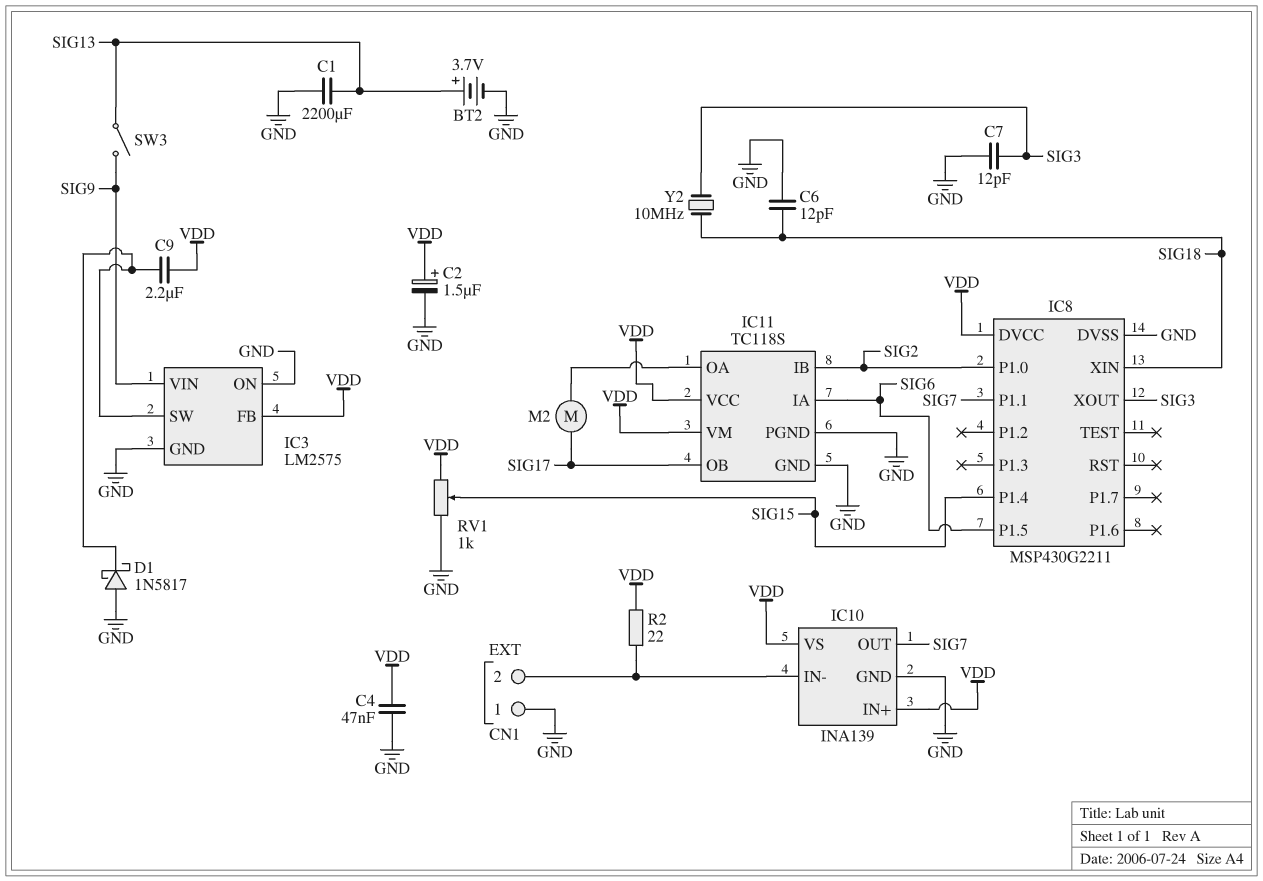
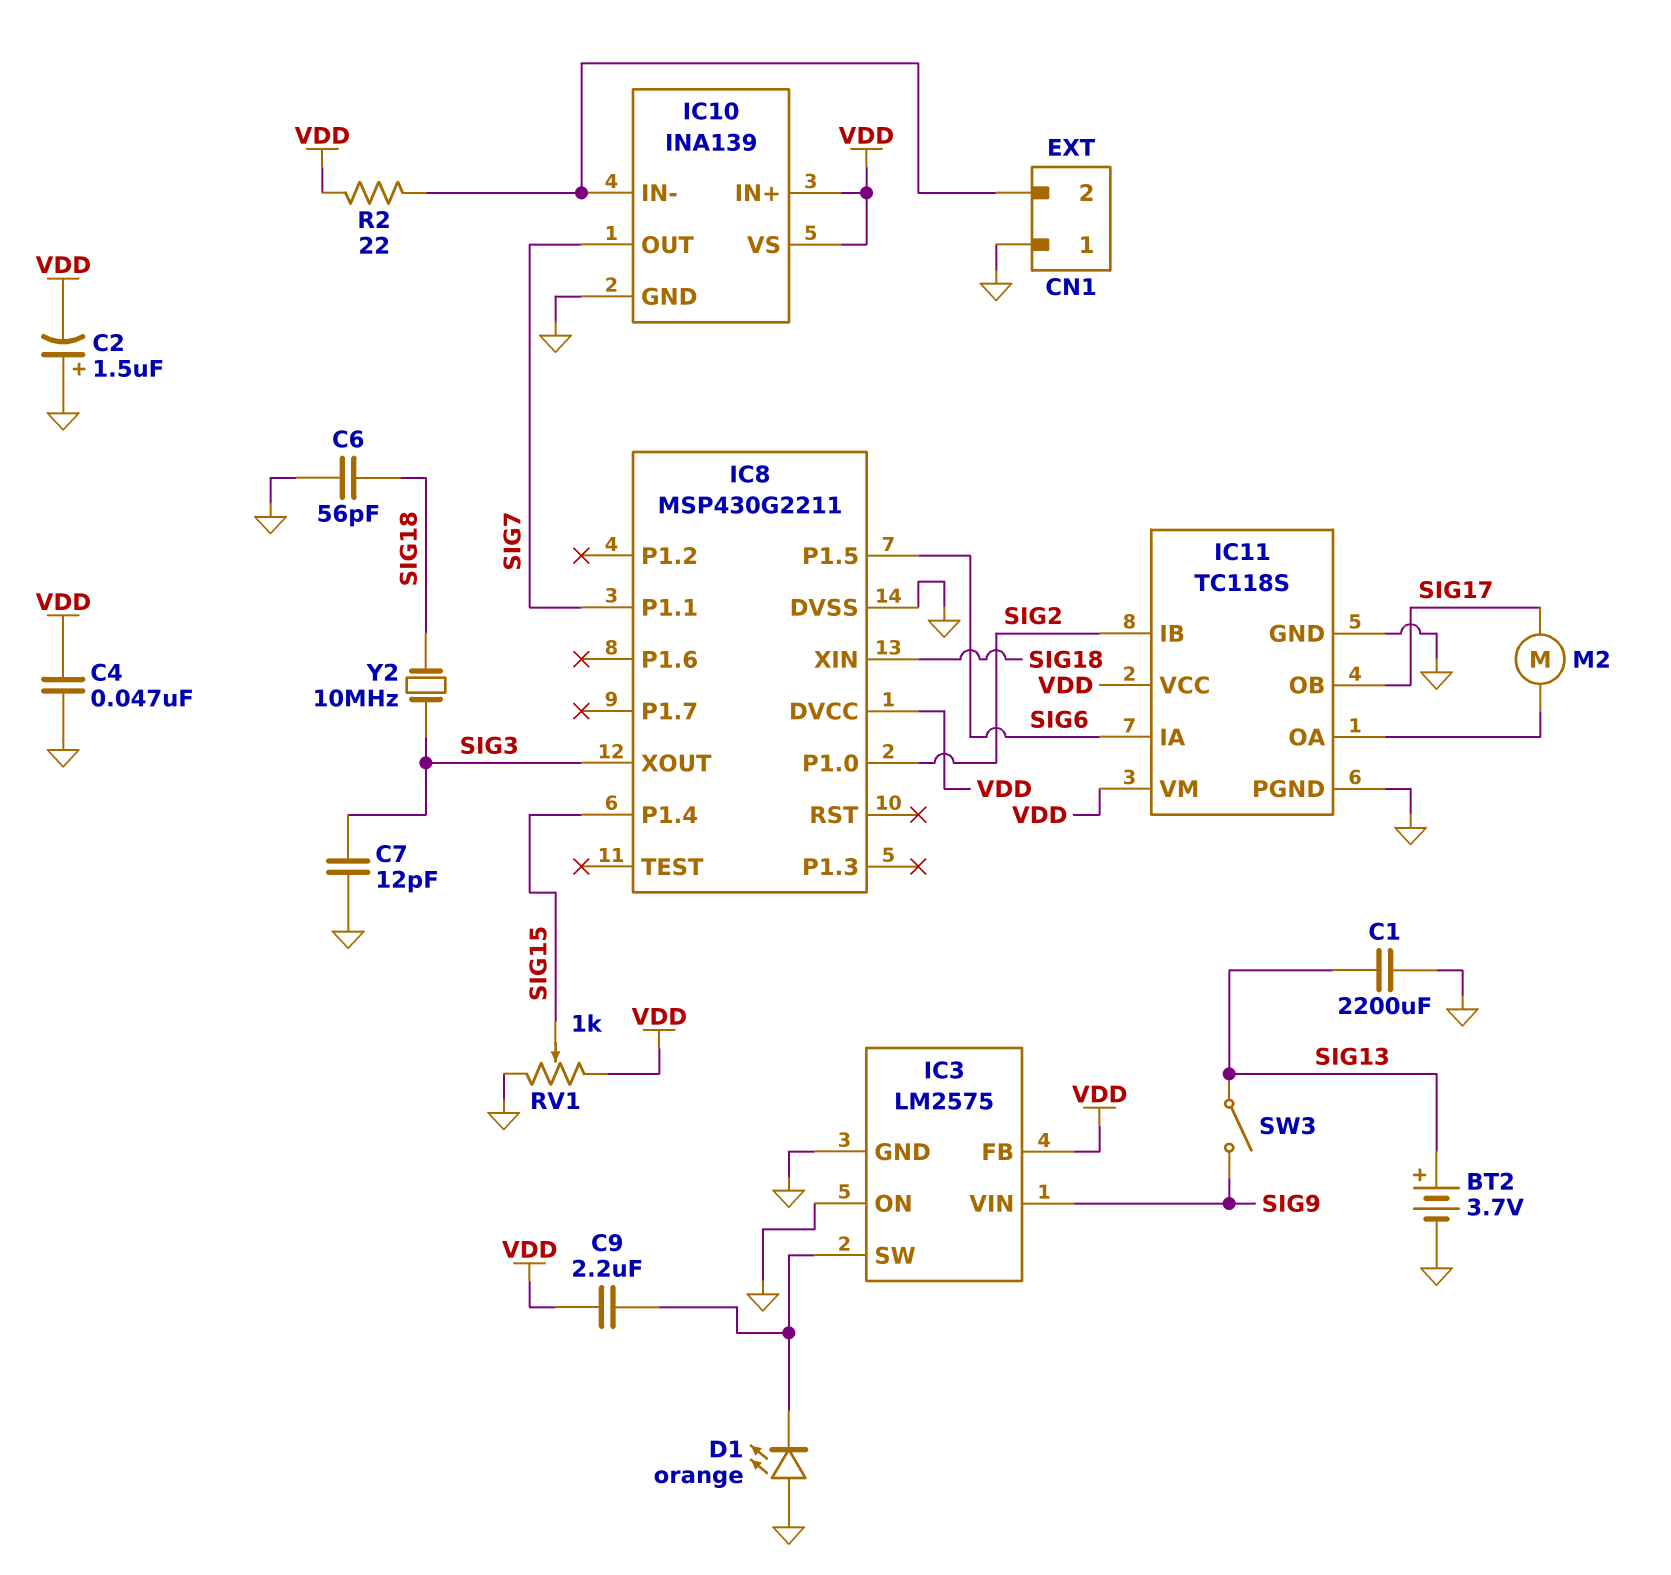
C2: 1.5uF (plus VDD, minus GND) -> 1.5uF (plus GND, minus VDD)
C6: 12pF (GND, SIG18) -> 56pF (GND, SIG18)
D1: schottky 1N5817 (A GND, K IC3/SW) -> LED orange (A GND, K IC3/SW)

